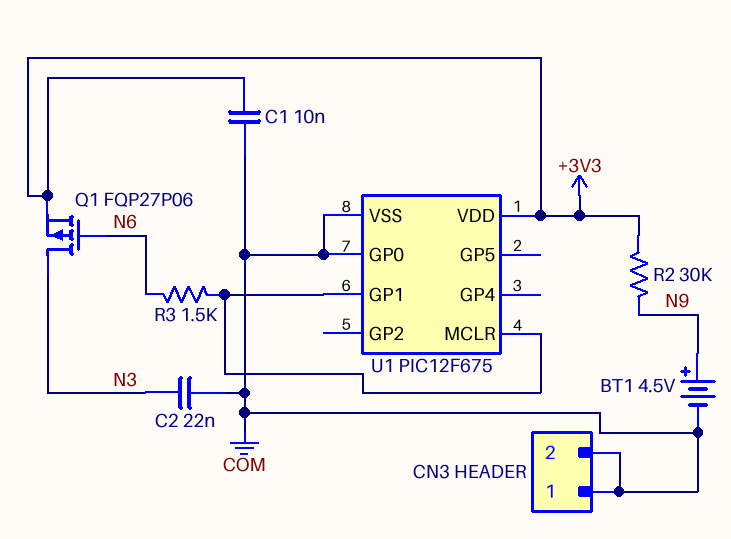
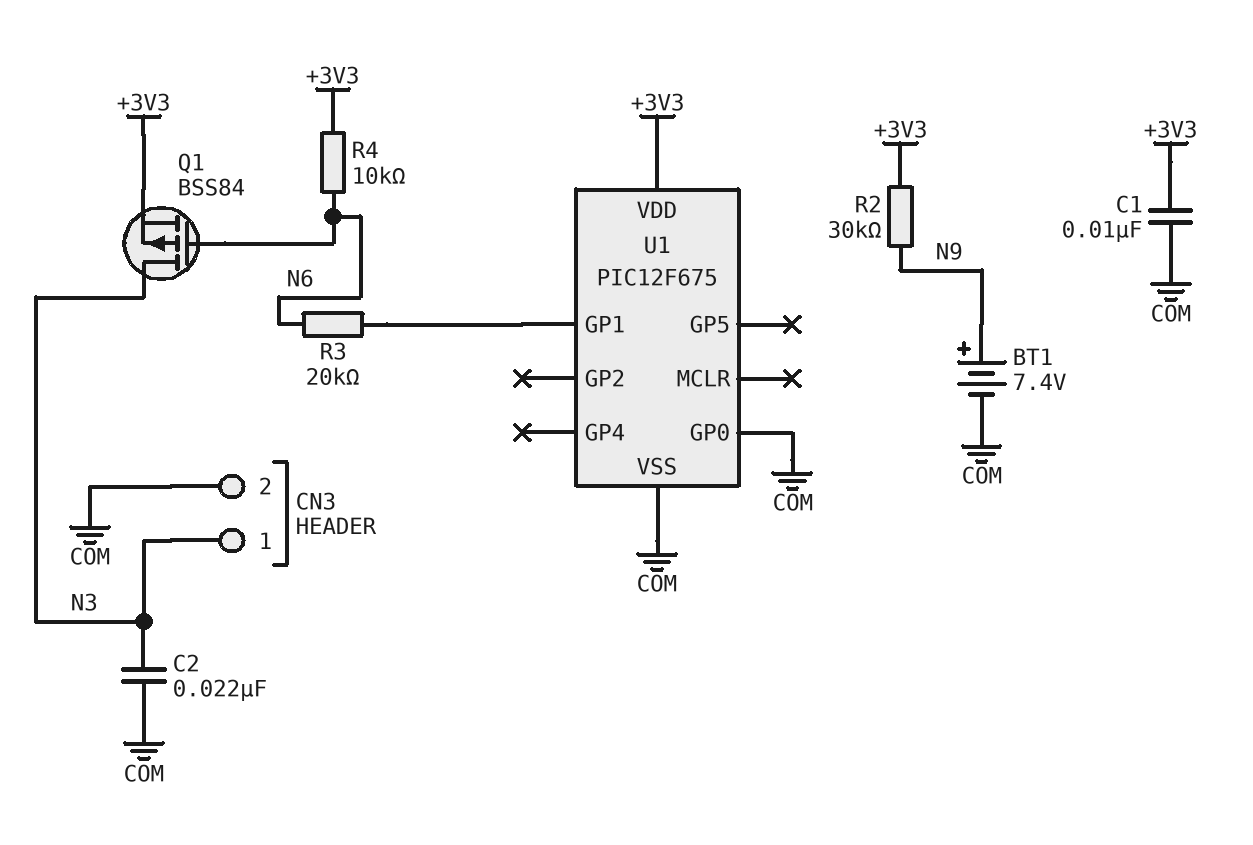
BT1: 4.5V (plus N9, minus COM) -> 7.4V (plus N9, minus COM)
CN3 pin 1: COM -> N3
Q1: PMOS FQP27P06 (G N6, D N3, S +3V3) -> PMOS BSS84 (G N6, D N3, S +3V3)
R3: 1.5k (N6, U1/GP1) -> 20k (N6, U1/GP1)
R4: none -> 10k (+3V3, N6)
U1 pin MCLR: U1/GP1 -> none

